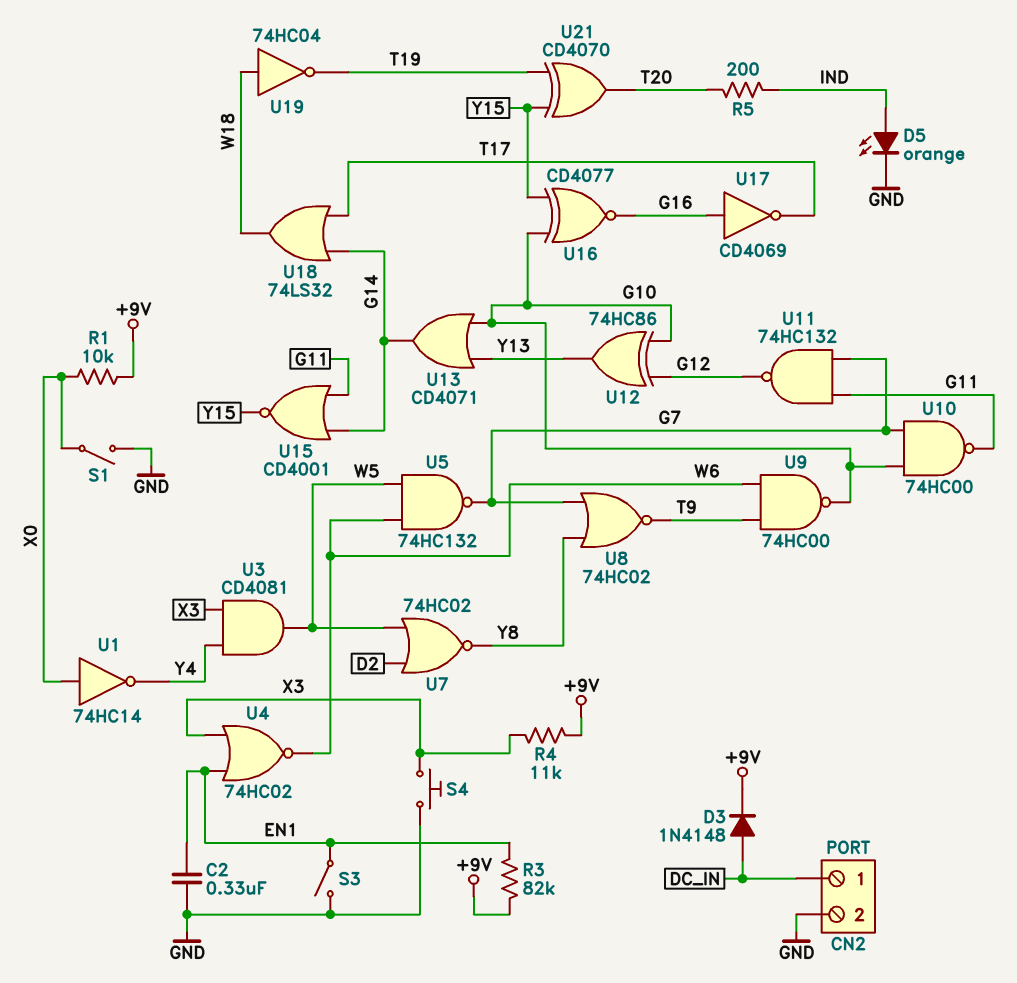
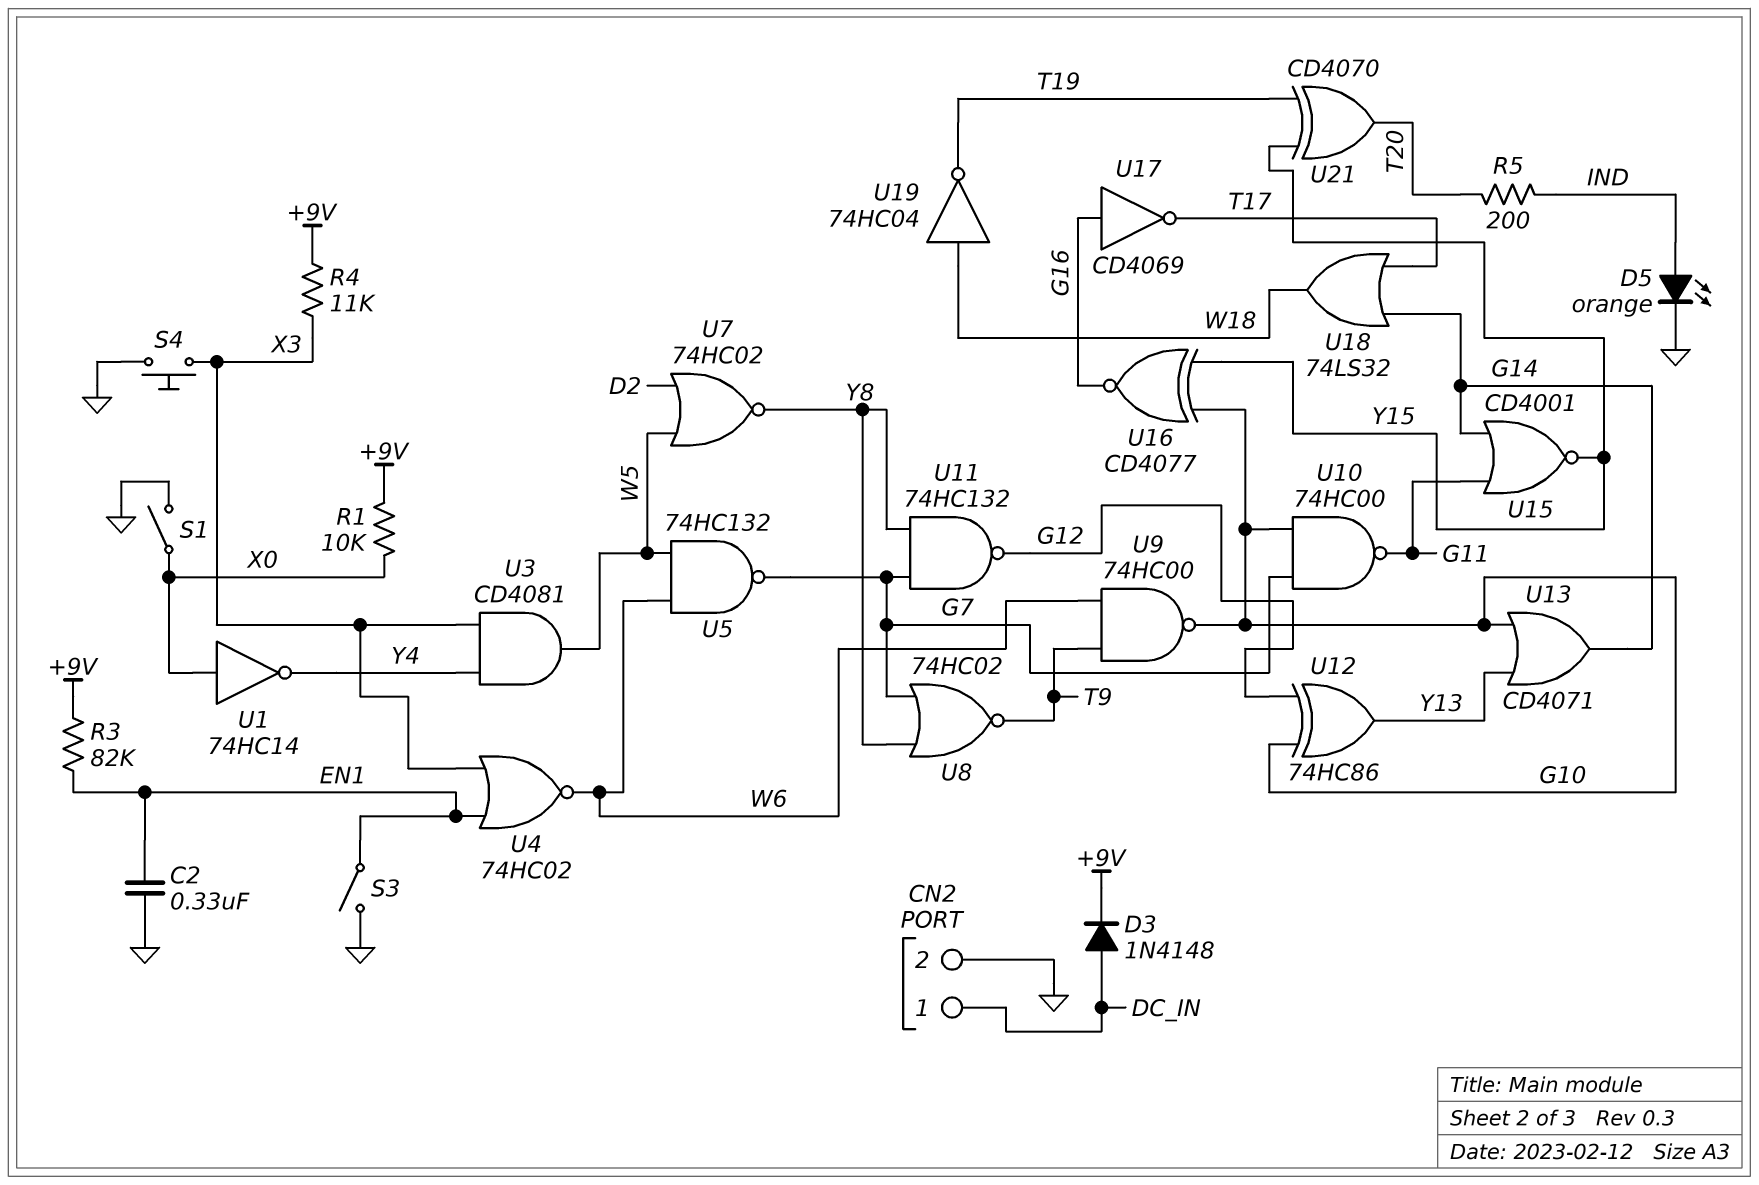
U11: NAND 74HC132 (in G7, in G11, out G12) -> NAND 74HC132 (in G7, in Y8, out G12)

